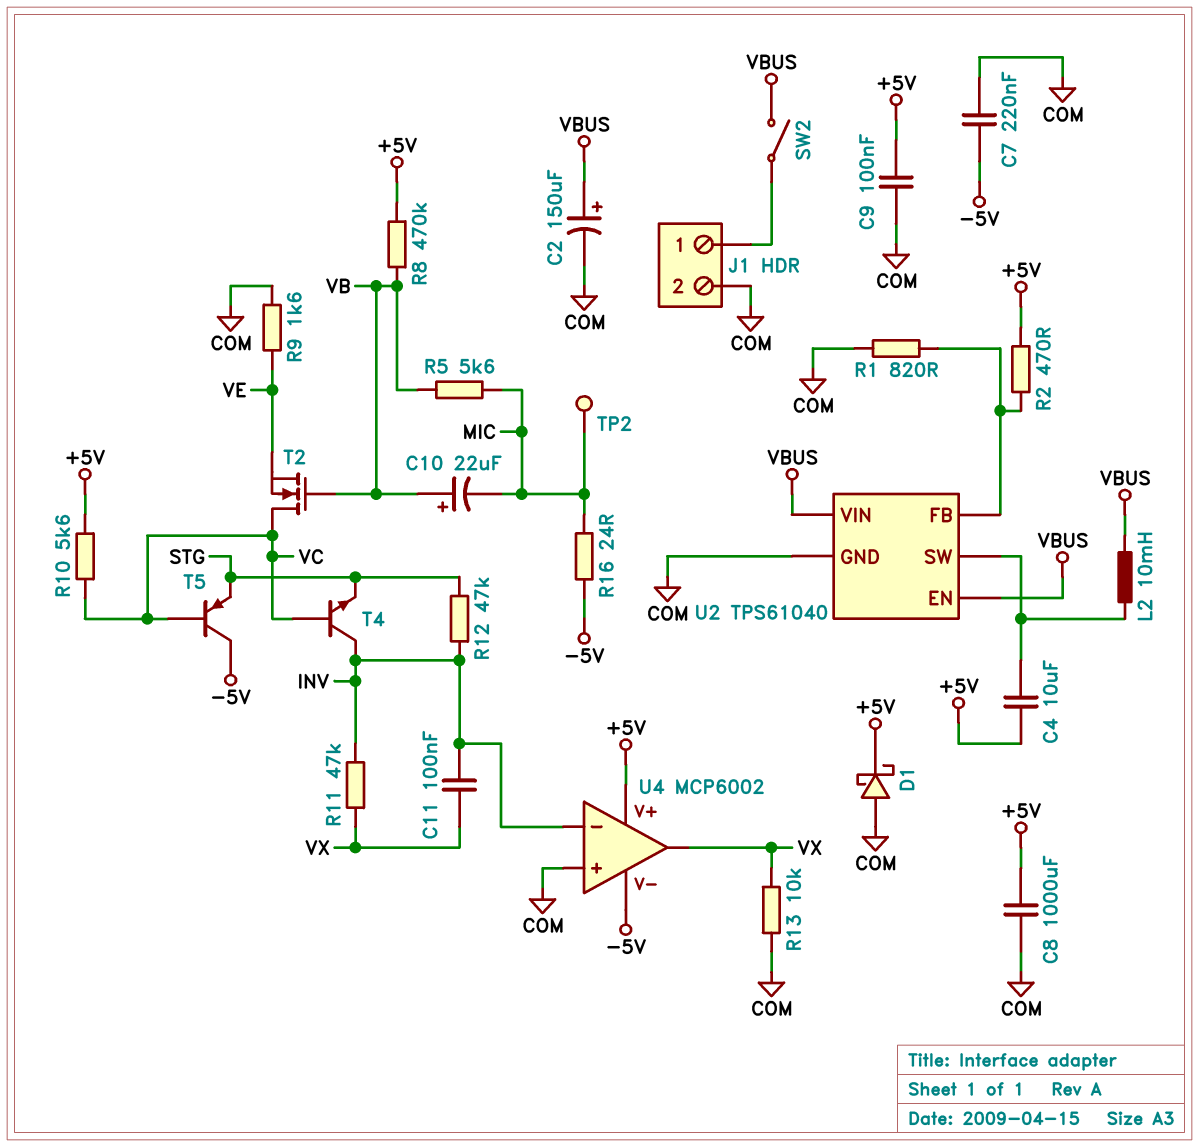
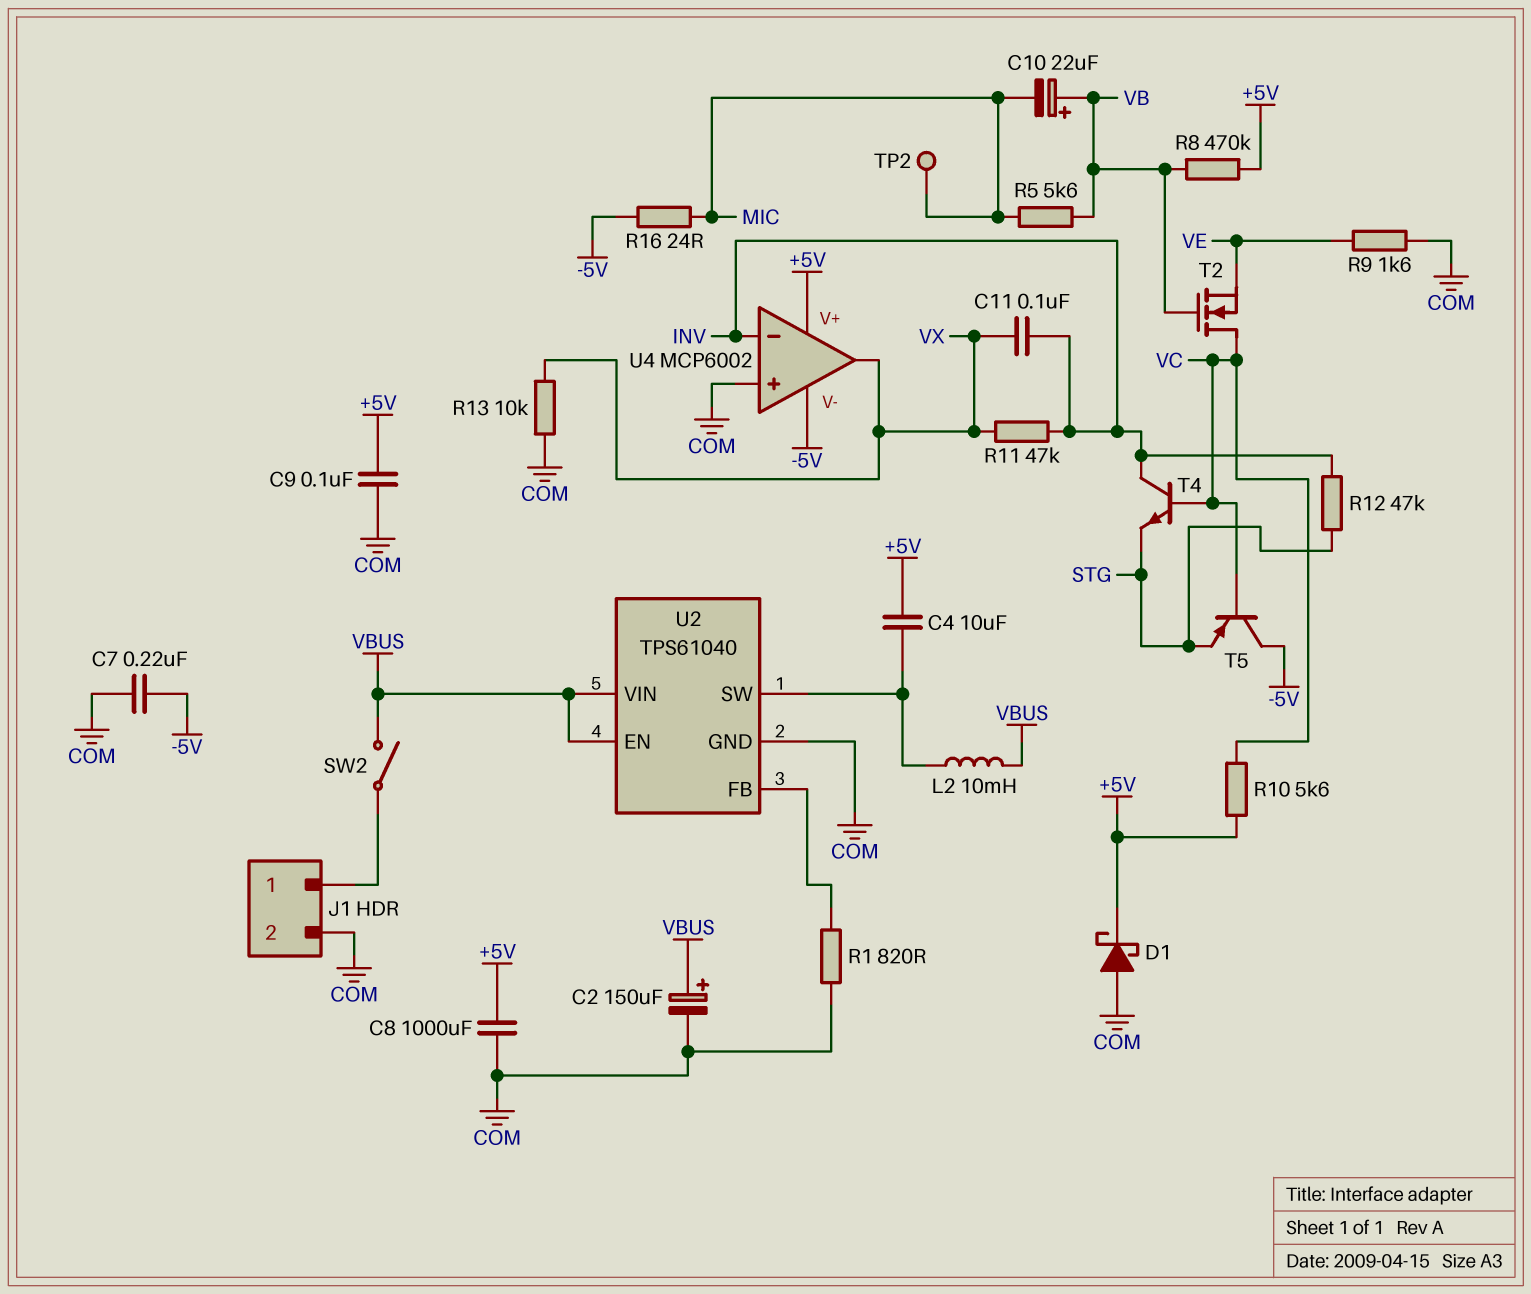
R2: 470 (+5V, U2/FB) -> none

